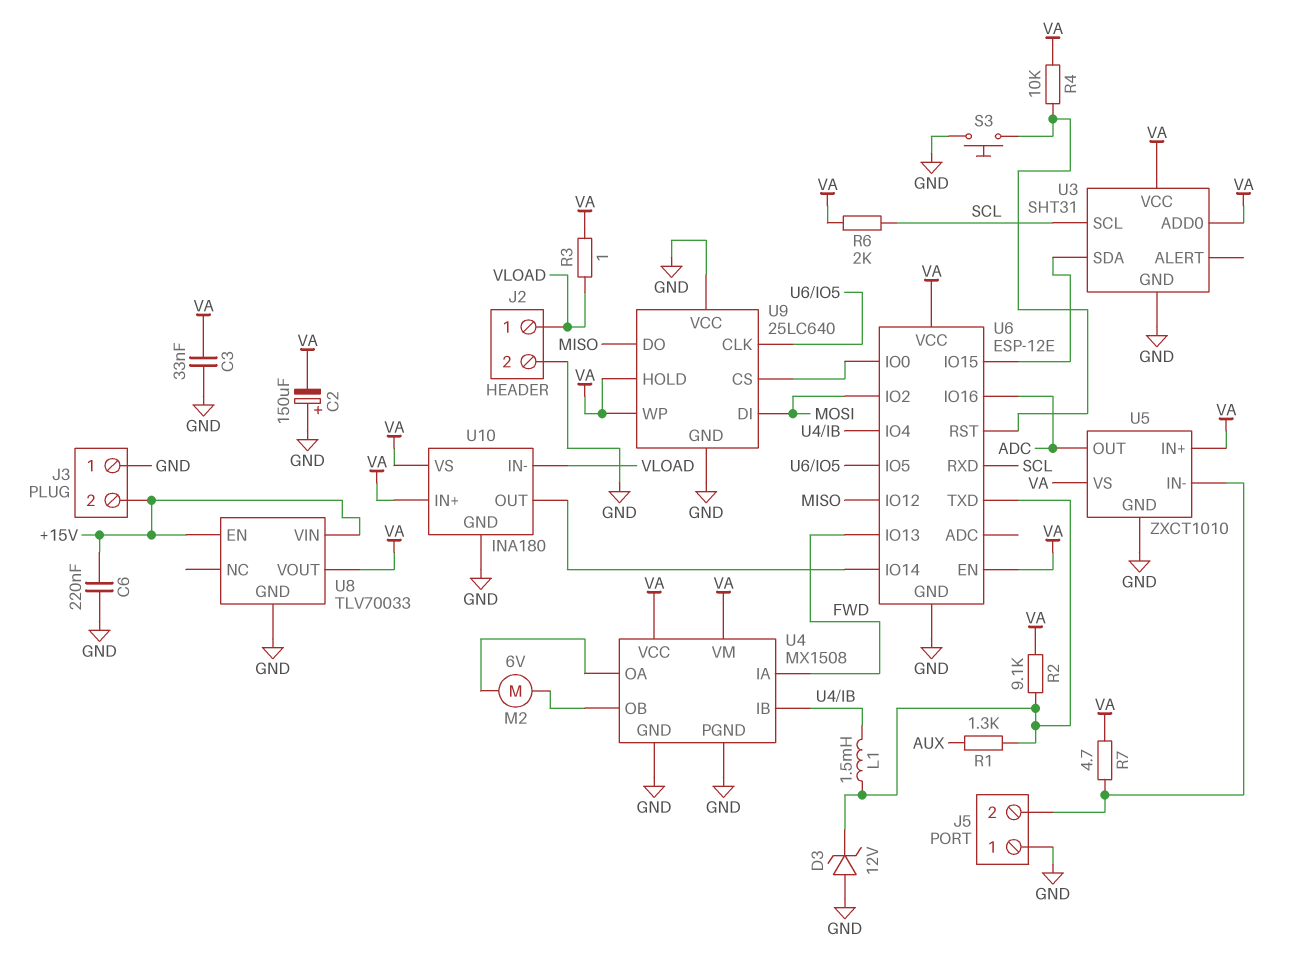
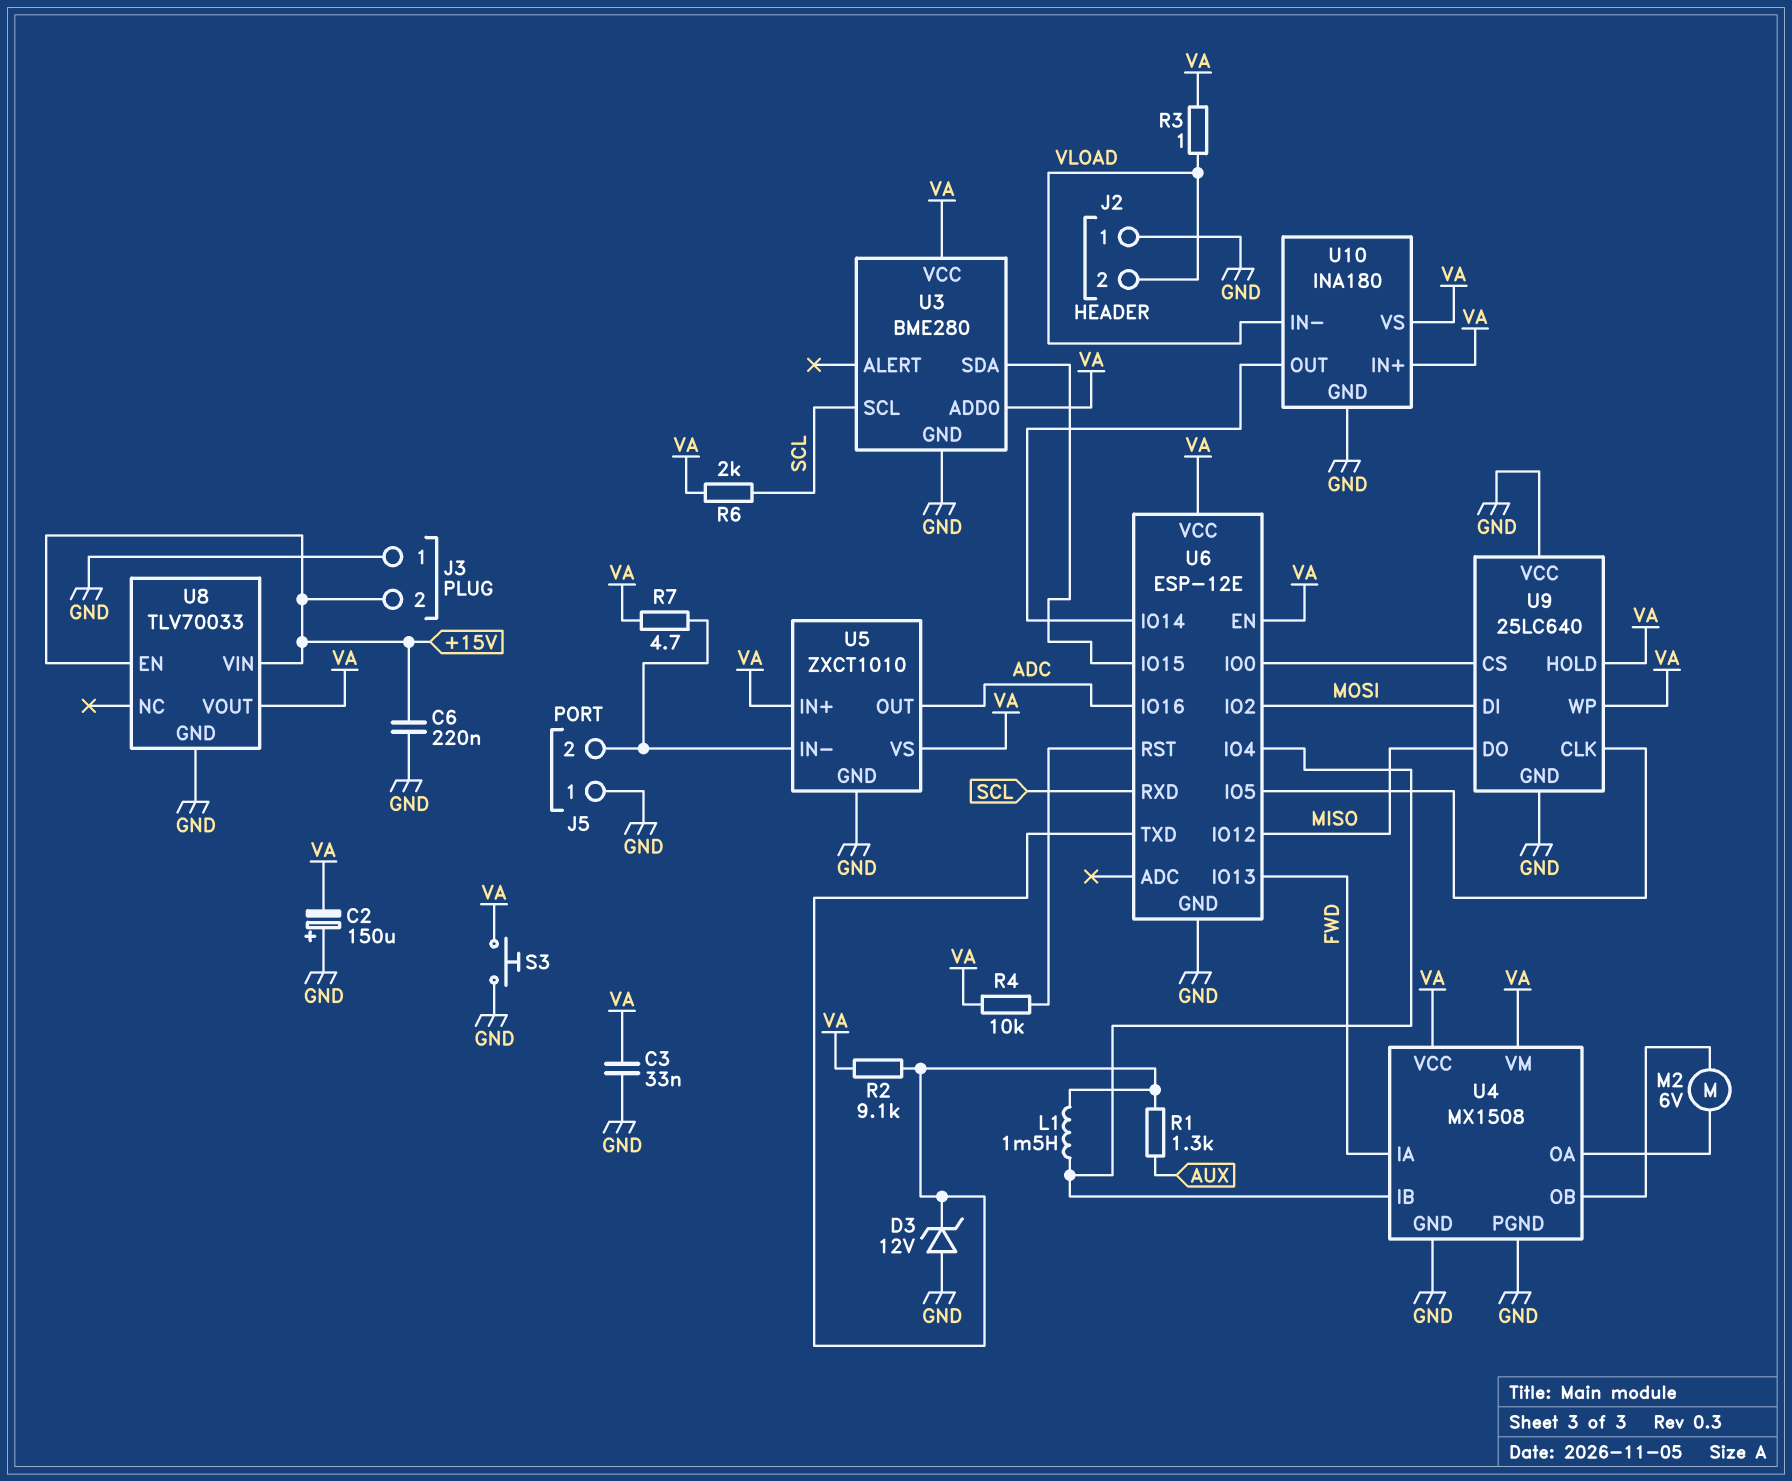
J2 pin 1: VLOAD -> GND
J2 pin 2: GND -> VLOAD
S3: button (GND, U6/RST) -> button (GND, VA)
U3: SHT31 -> BME280

